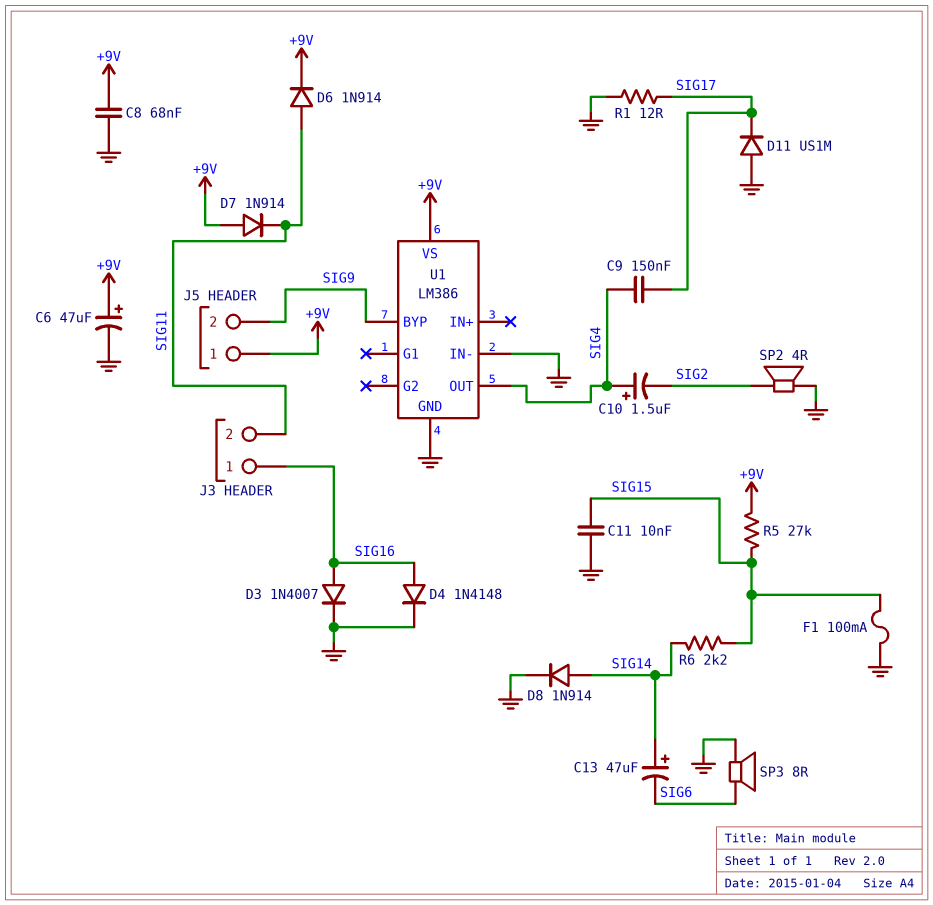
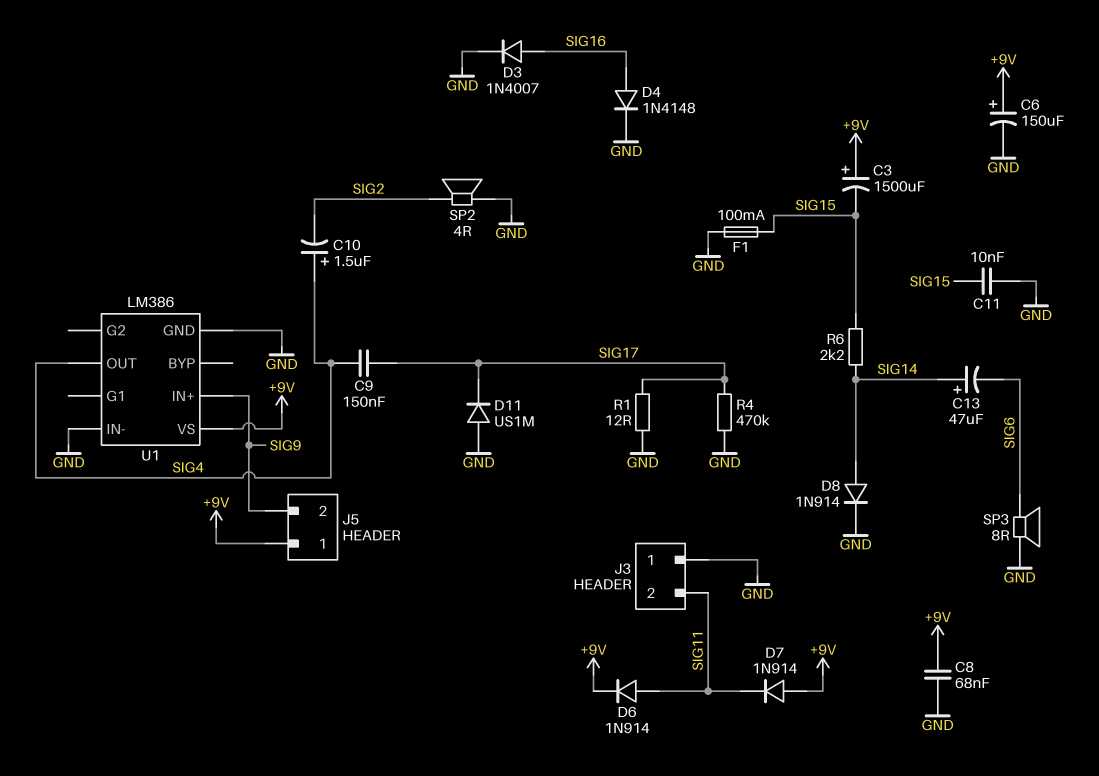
C3: none -> 1500uF (plus +9V, minus SIG15)
C6: 47uF (plus +9V, minus GND) -> 150uF (plus +9V, minus GND)
J3 pin 1: SIG16 -> GND
R4: none -> 470k (GND, SIG17)
R5: 27k (+9V, SIG15) -> none
U1 pin BYP: SIG9 -> none
U1 pin IN+: none -> SIG9

